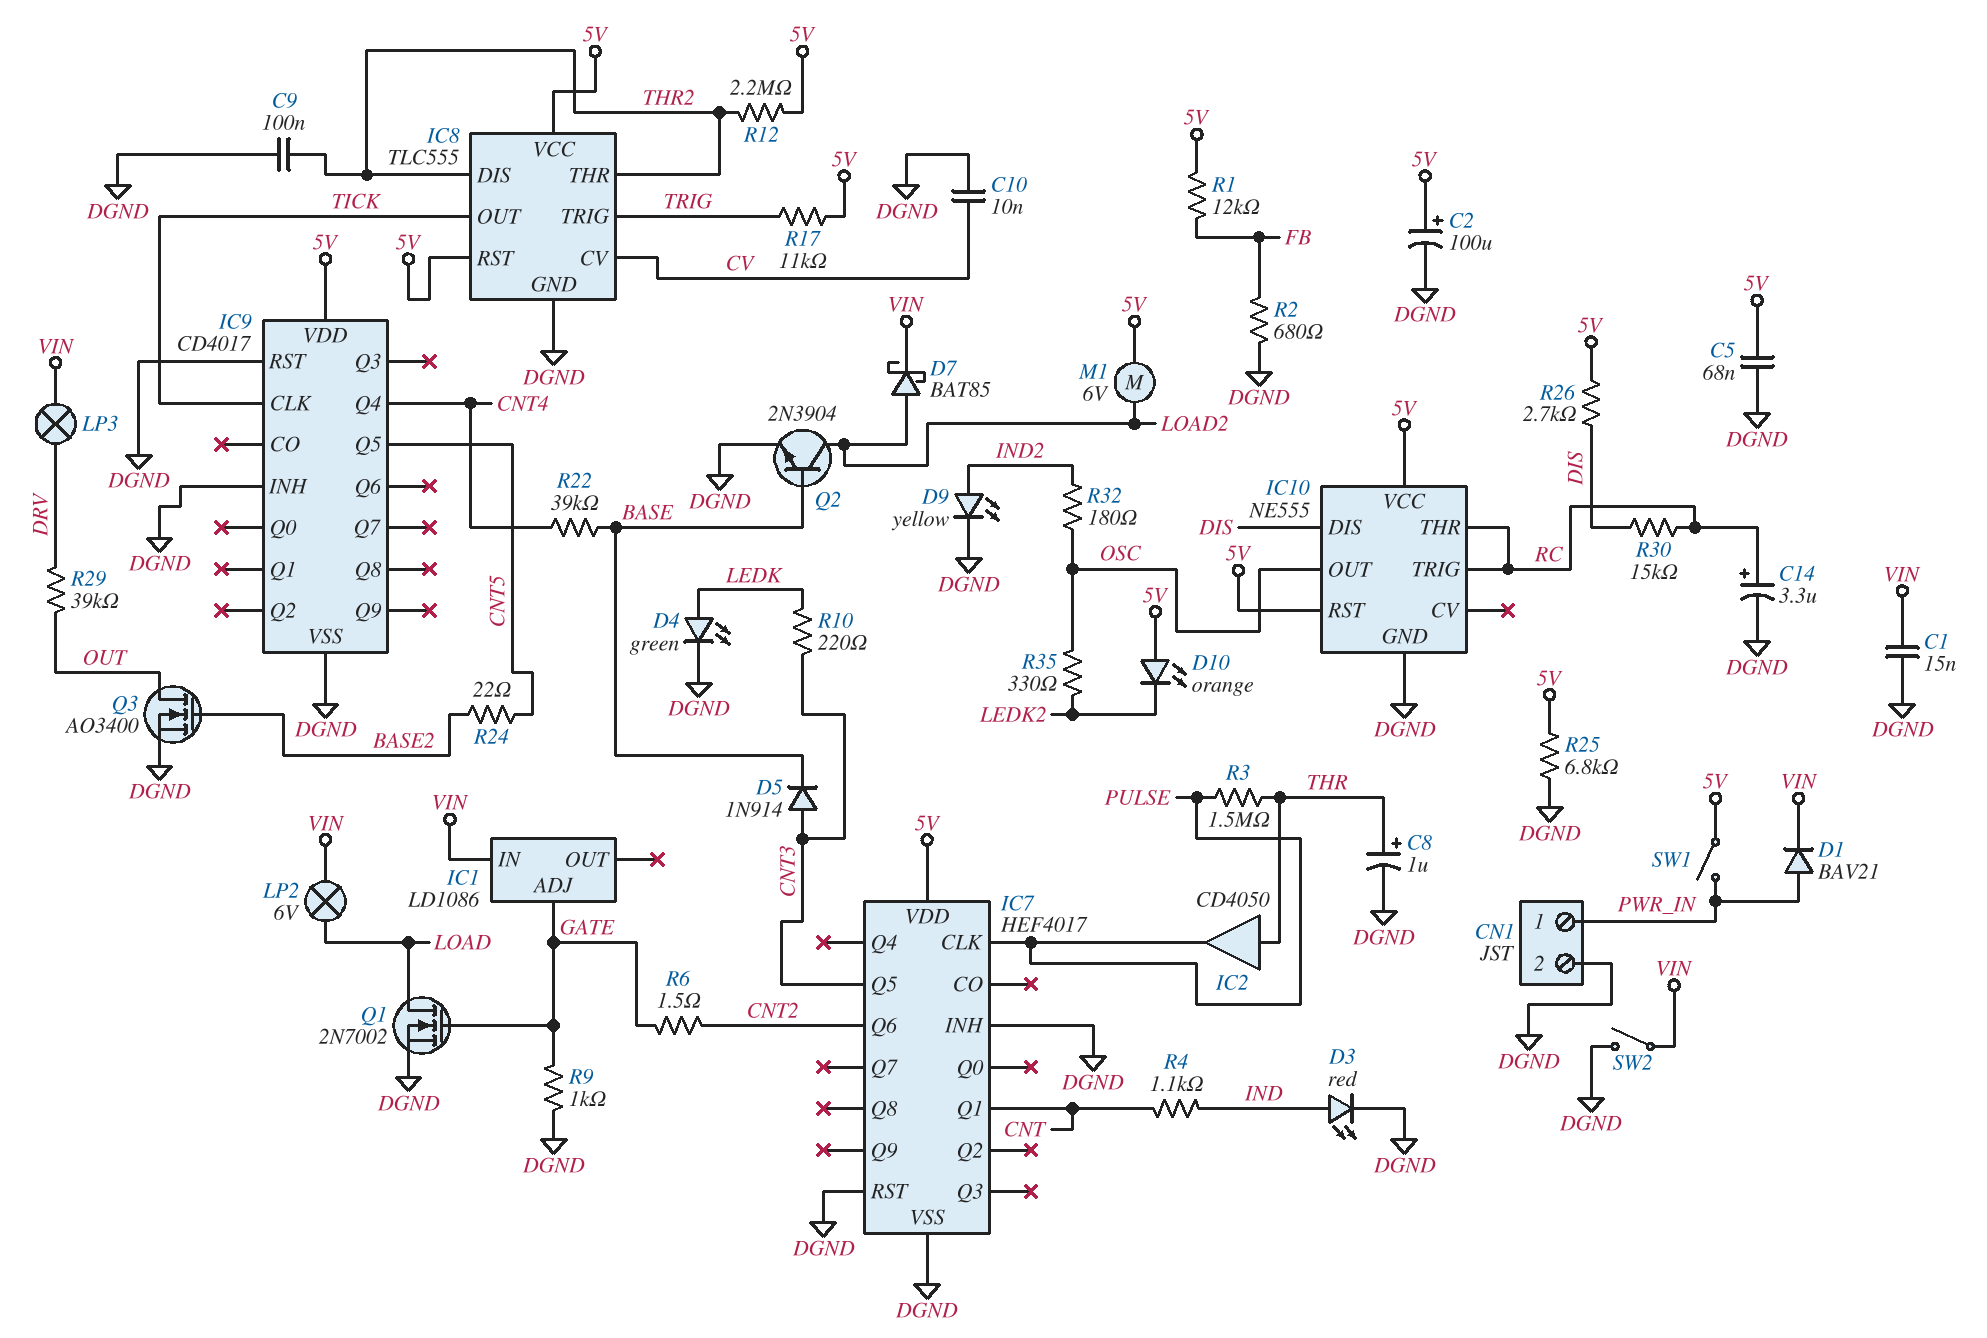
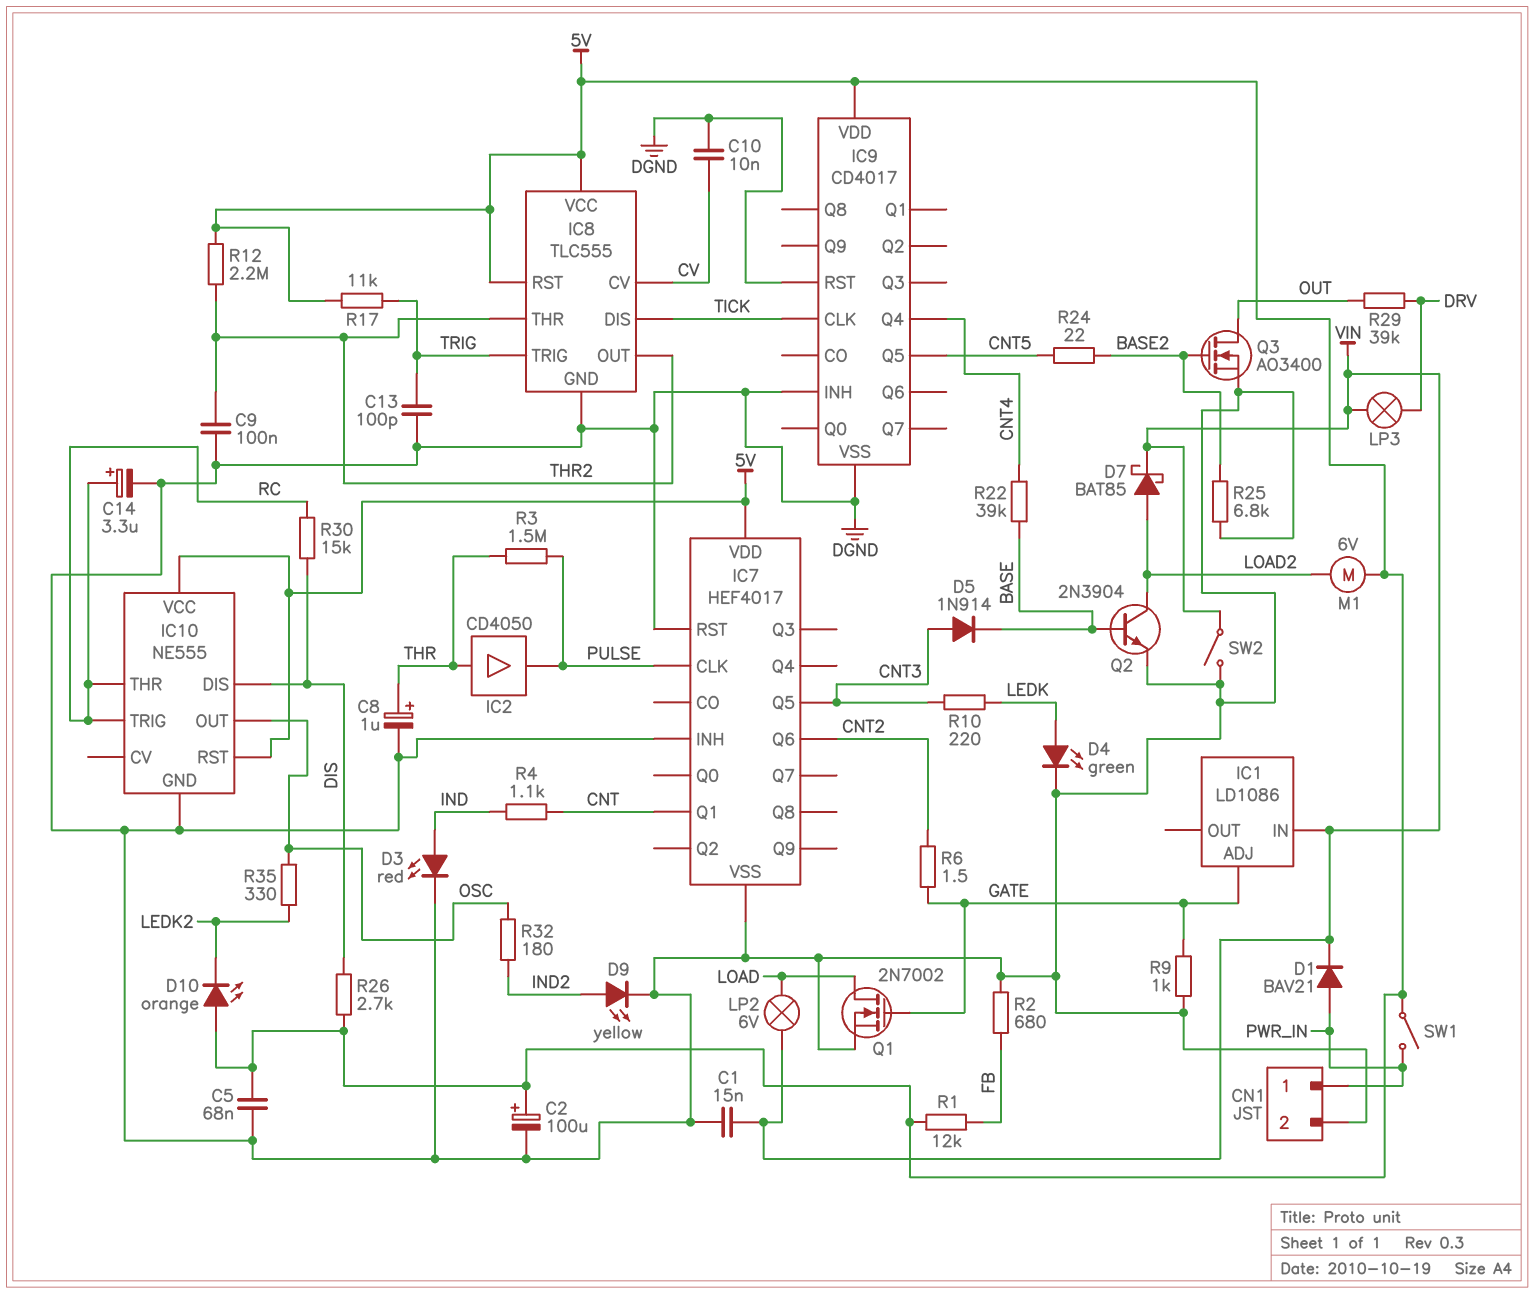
C13: none -> 100pF (DGND, TRIG)
IC8 pin DIS: THR2 -> TICK
IC8 pin OUT: TICK -> THR2
R25: 6.8k (5V, DGND) -> 6.8k (BASE2, DGND)

